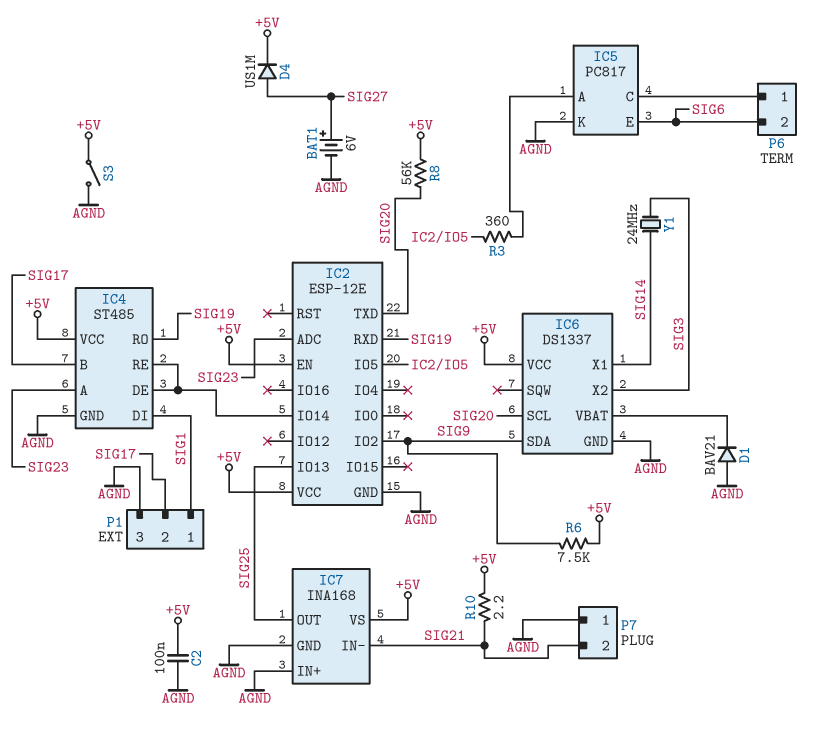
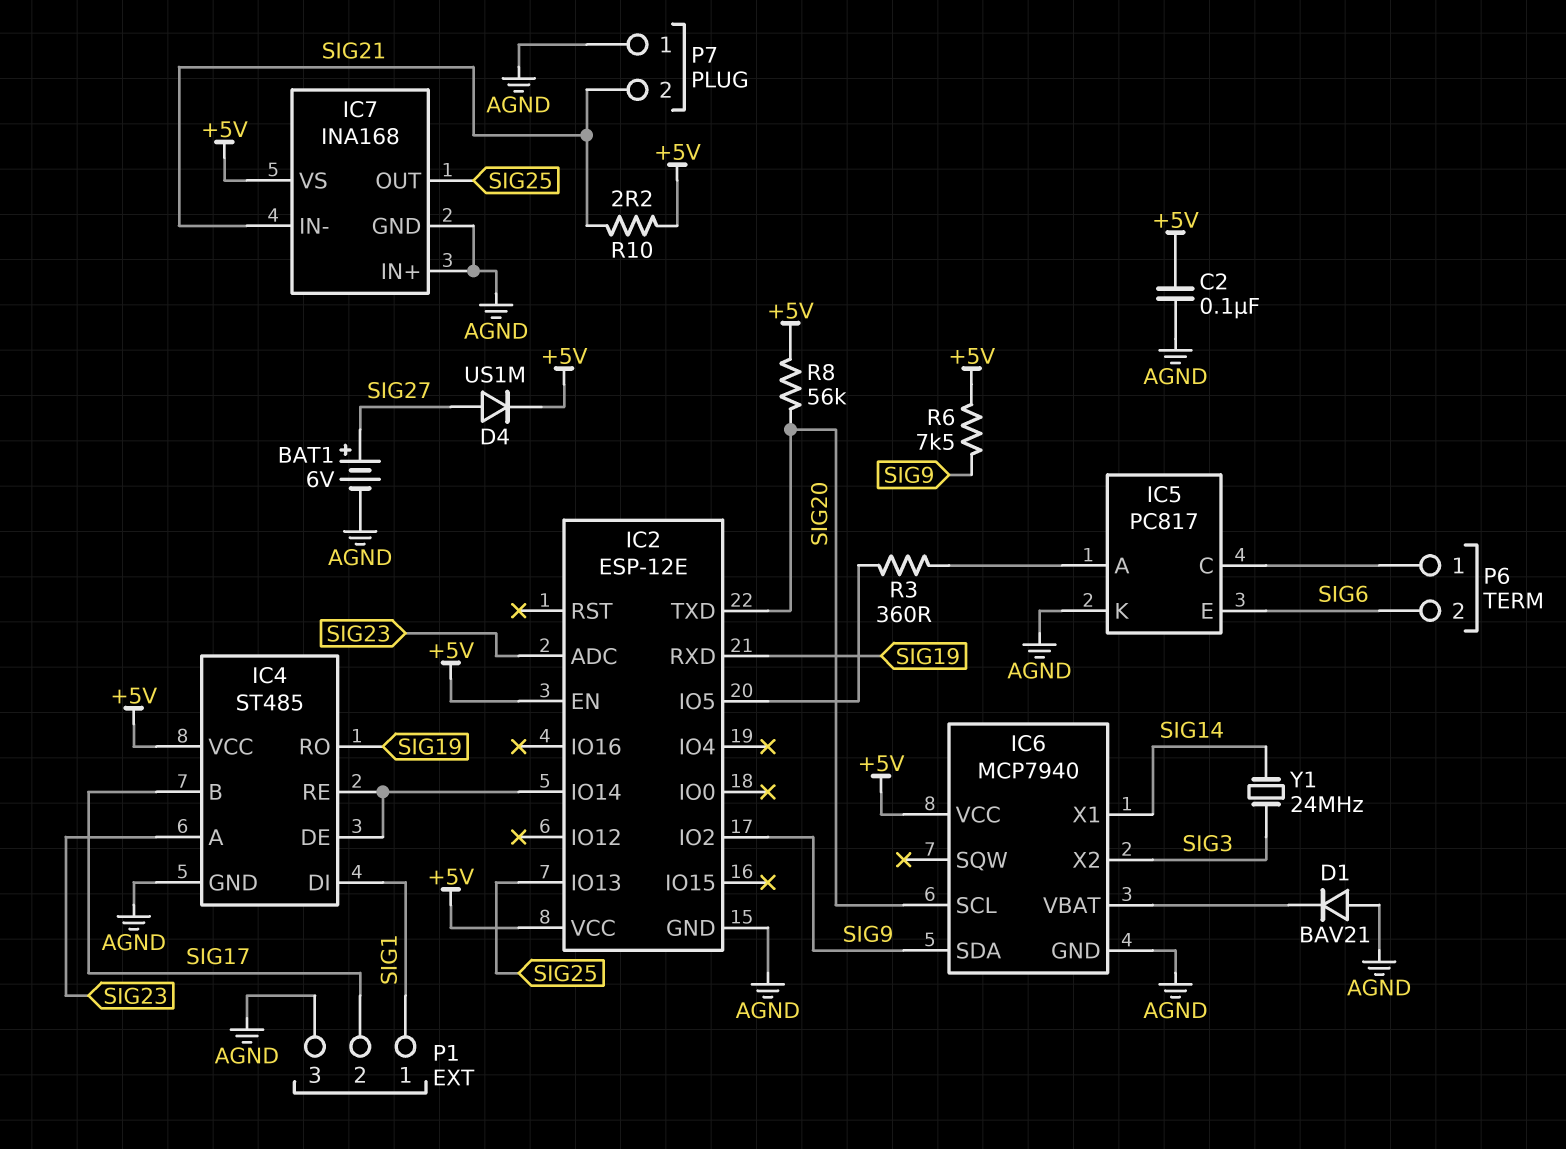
IC6: DS1337 -> MCP7940
S3: switch (+5V, AGND) -> none

